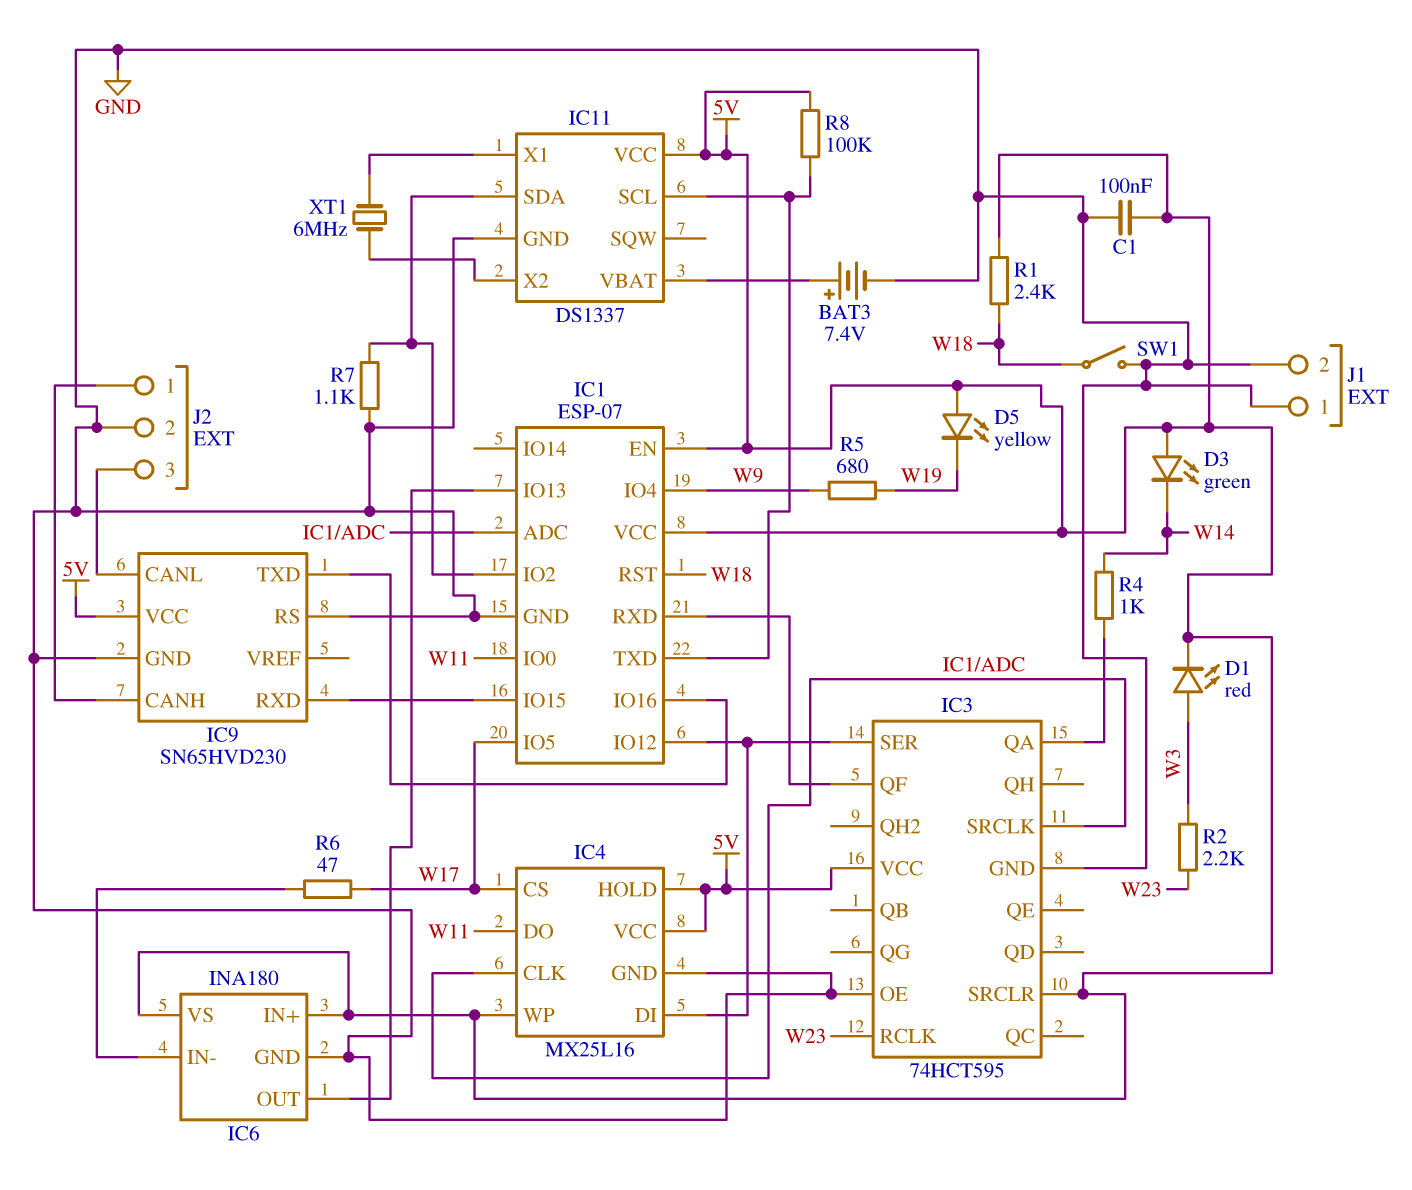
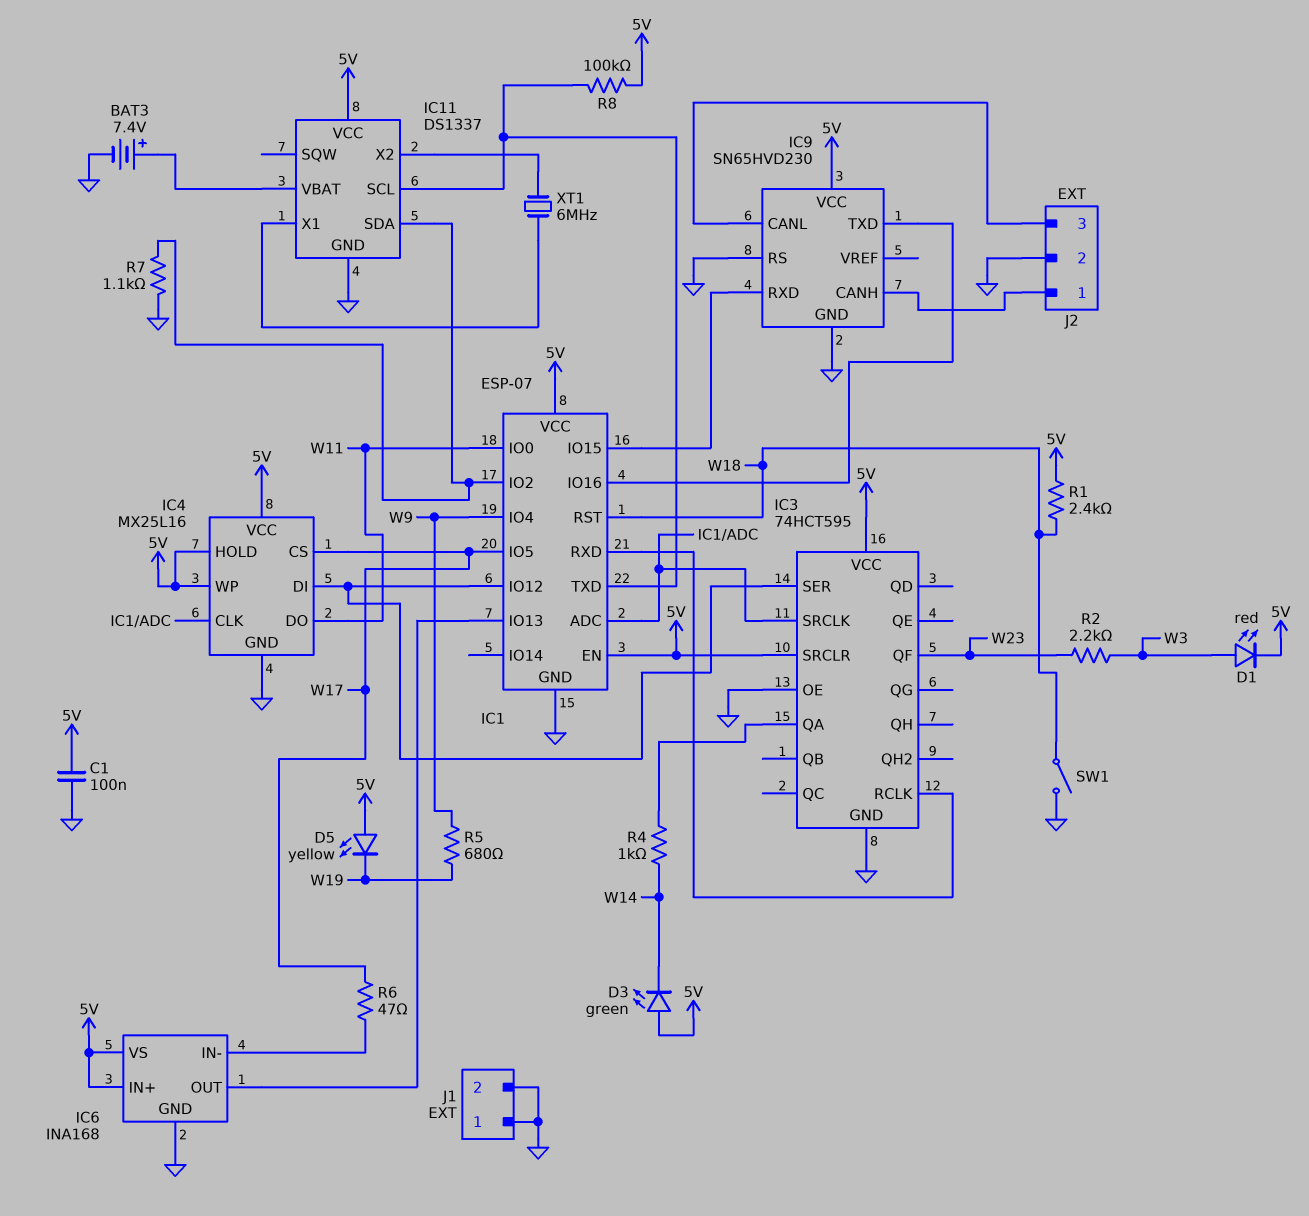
IC3 pin QF: IC1/RXD -> W23
IC3 pin RCLK: W23 -> IC1/RXD
IC6: INA180 -> INA168

